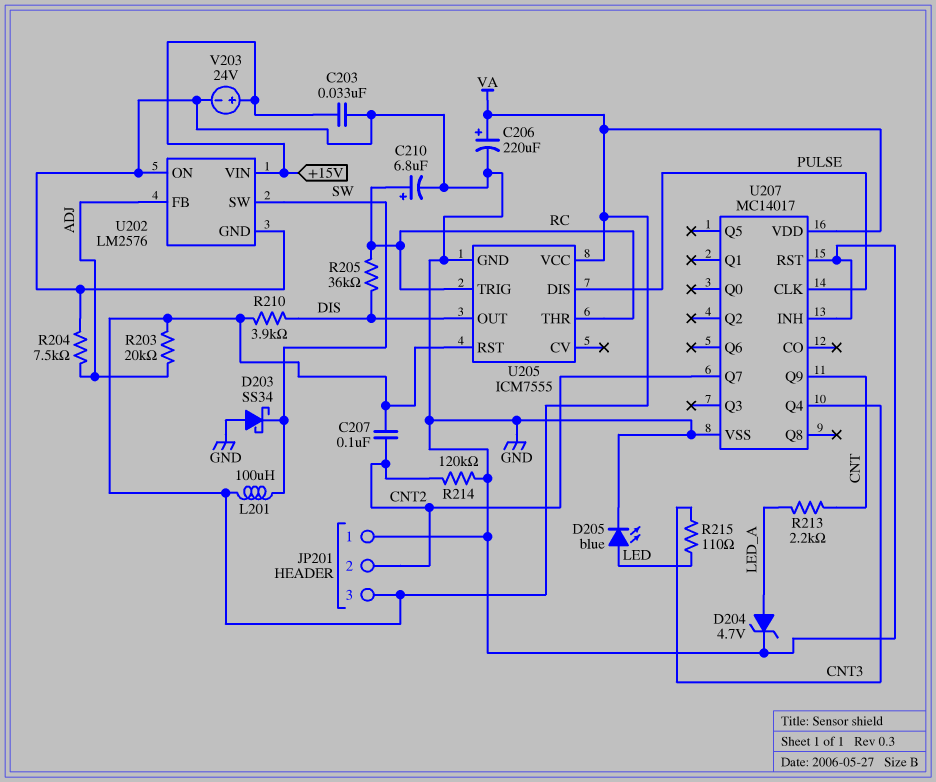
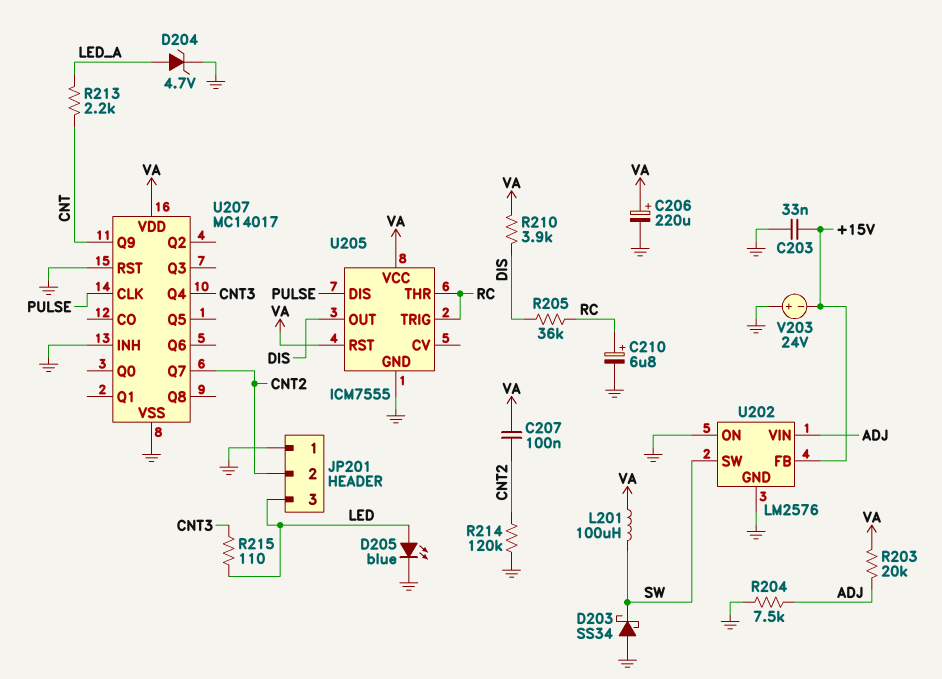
JP201 pin 3: VA -> LED
U202 pin FB: ADJ -> +15V
U202 pin VIN: +15V -> ADJ
V203: 24V (plus +15V, minus GND) -> 24V (plus GND, minus +15V)

